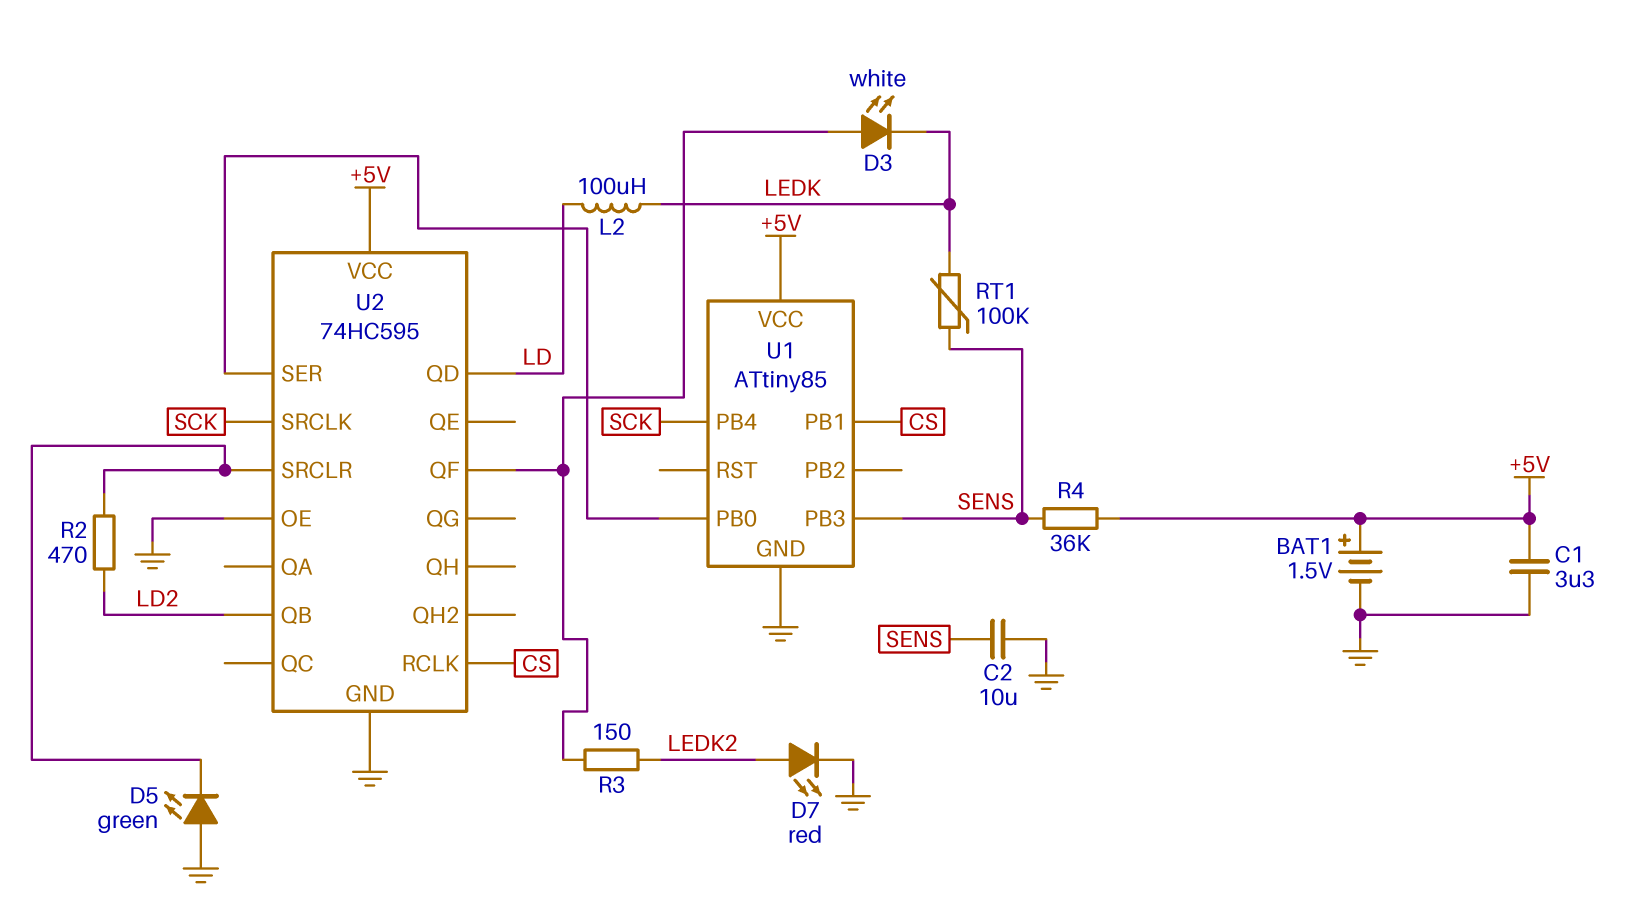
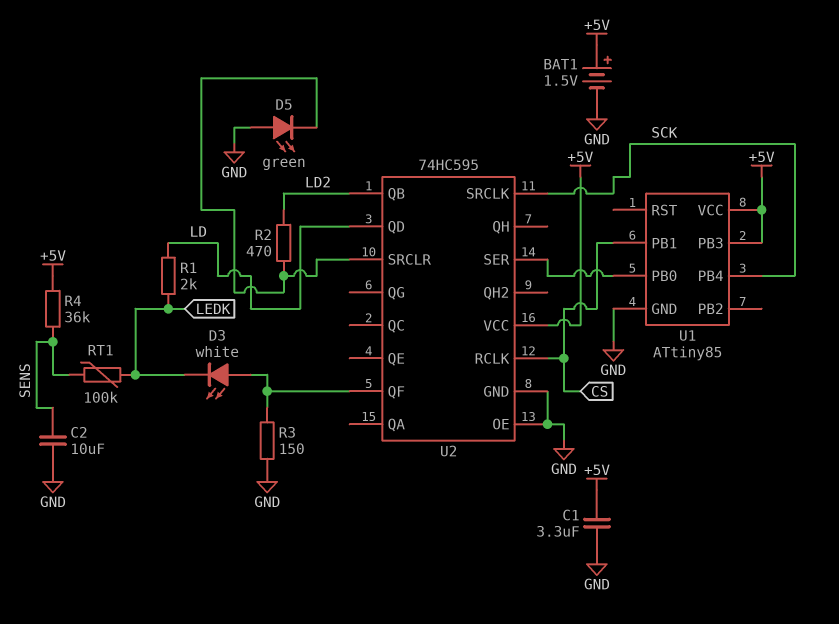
D7: LED red (A LEDK2, K GND) -> none
L2: 100uH (LD, LEDK) -> none
R1: none -> 2k (LD, LEDK)
R3: 150 (LEDK2, U2/QF) -> 150 (GND, U2/QF)
U1 pin PB3: SENS -> +5V

